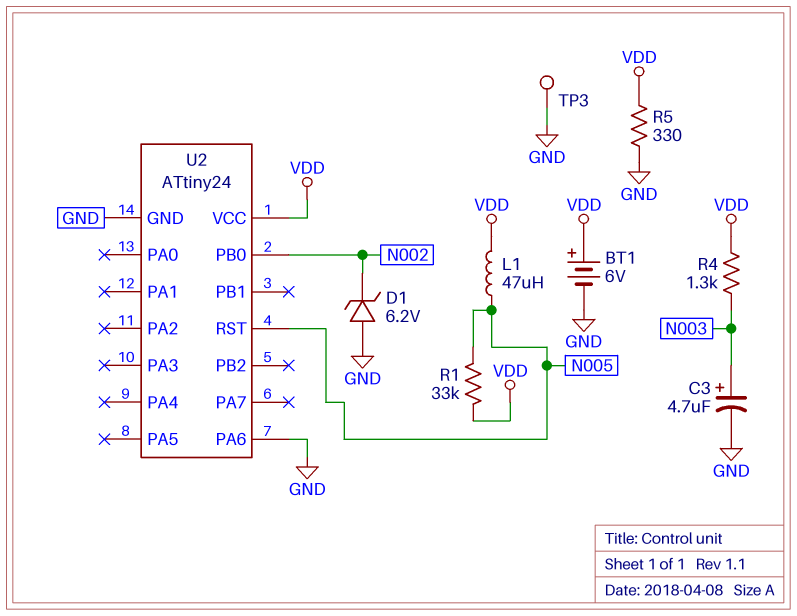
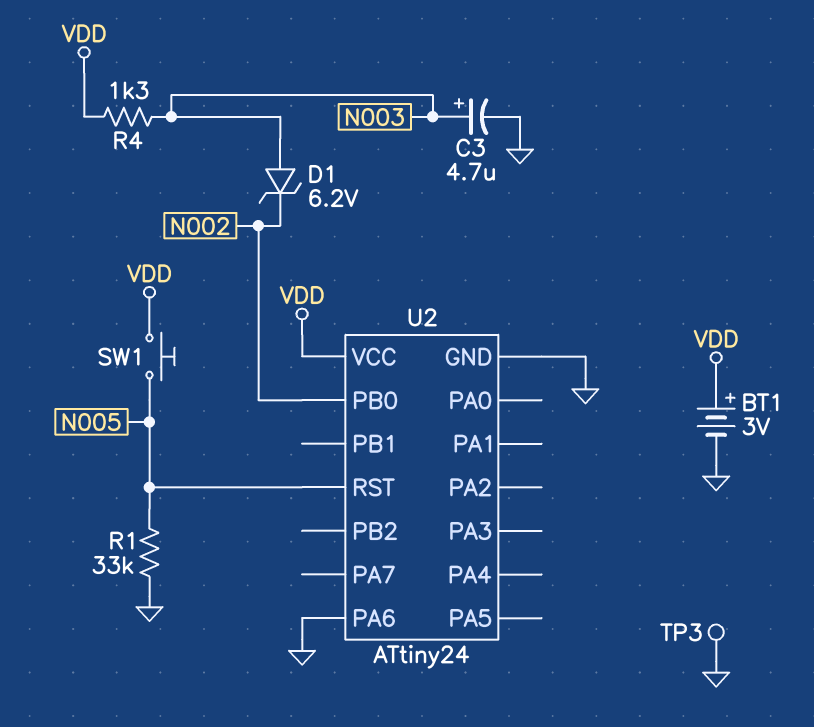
BT1: 6V (plus VDD, minus GND) -> 3V (plus VDD, minus GND)
D1: zener 6.2V (A GND, K N002) -> zener 6.2V (A N003, K N002)
L1: 47uH (N005, VDD) -> none
R1: 33k (N005, VDD) -> 33k (GND, N005)
R5: 330 (GND, VDD) -> none
SW1: none -> button (N005, VDD)

